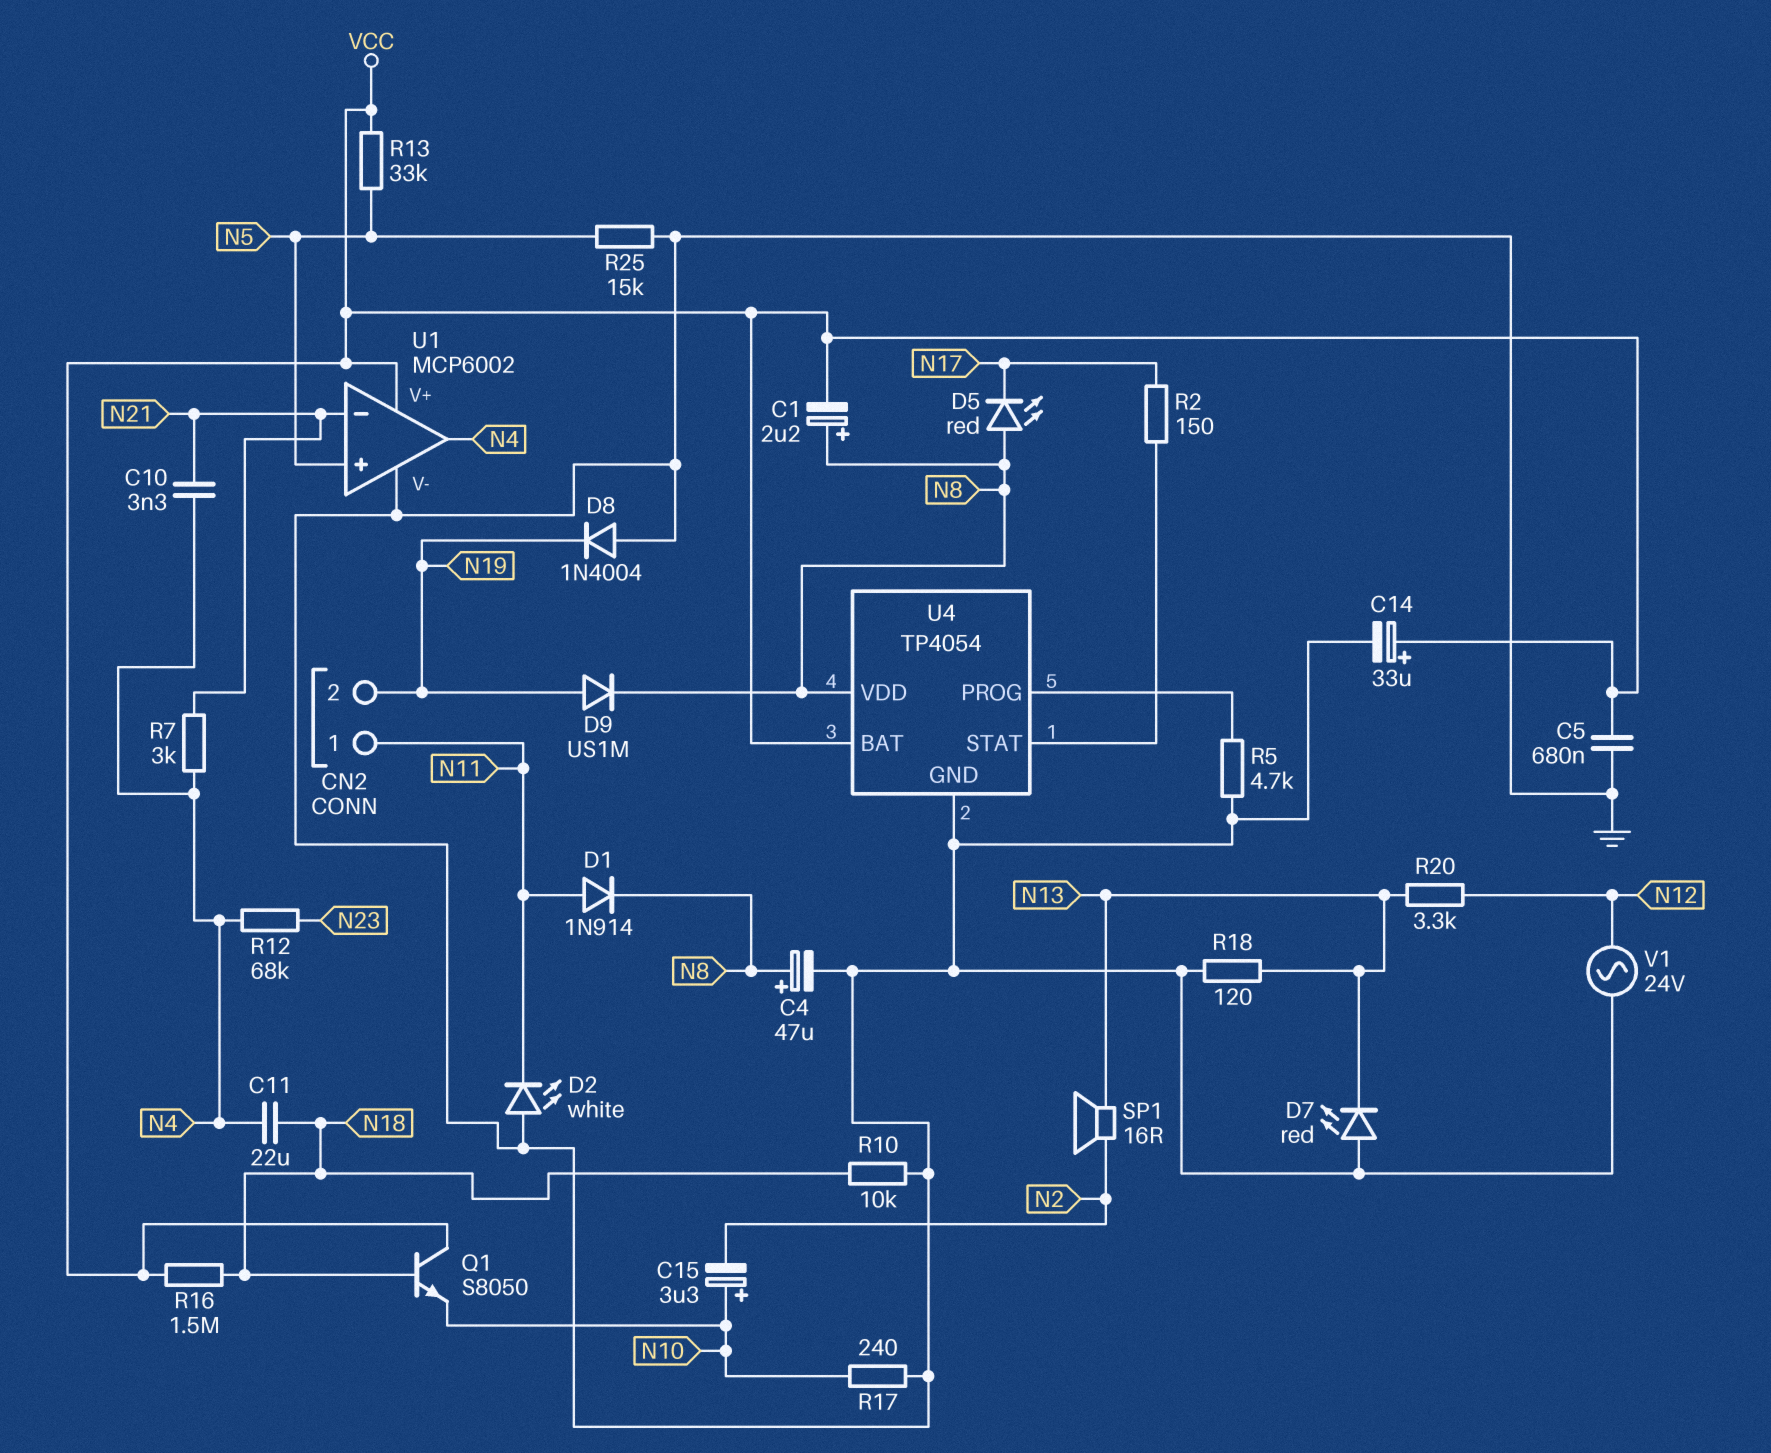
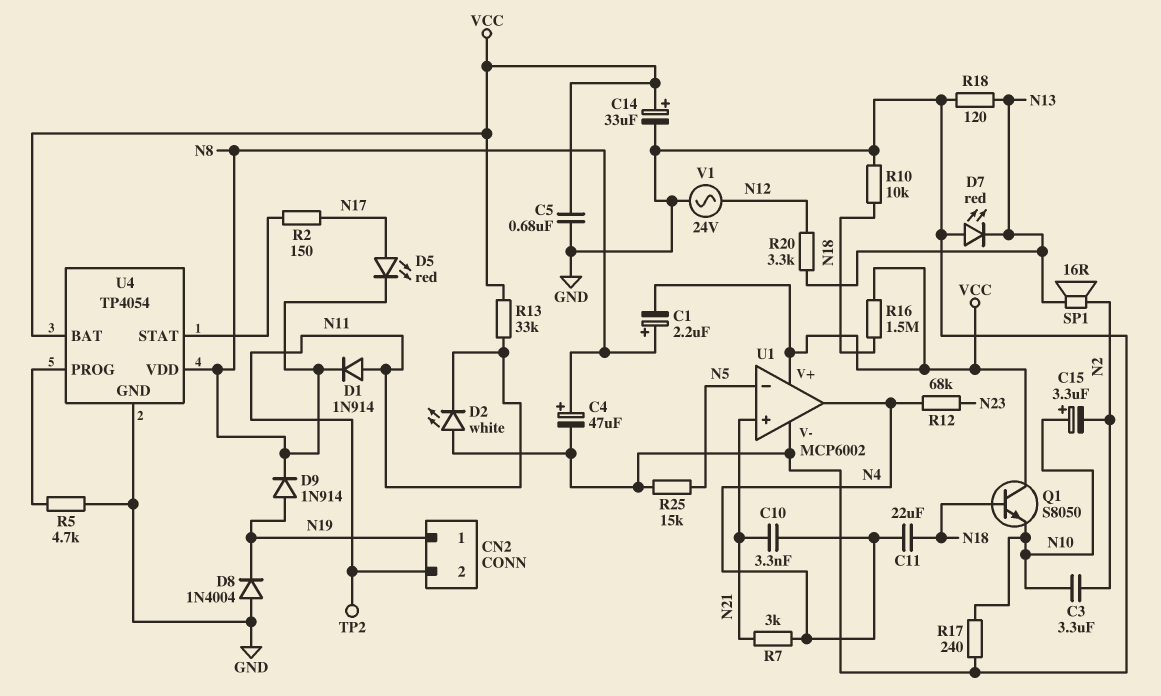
C3: none -> 3.3uF (N2, N10)
CN2 pin 1: N11 -> N19
CN2 pin 2: N19 -> N11
D5: LED red (A N8, K N17) -> LED red (A N17, K N8)
D9: diode US1M (A N19, K N8) -> diode 1N914 (A N19, K N8)
R13: 33k (N5, VCC) -> 33k (N11, VCC)
TP2: none -> test point (N11)
U1 pin in+: N5 -> N21
U1 pin in-: N21 -> N5

